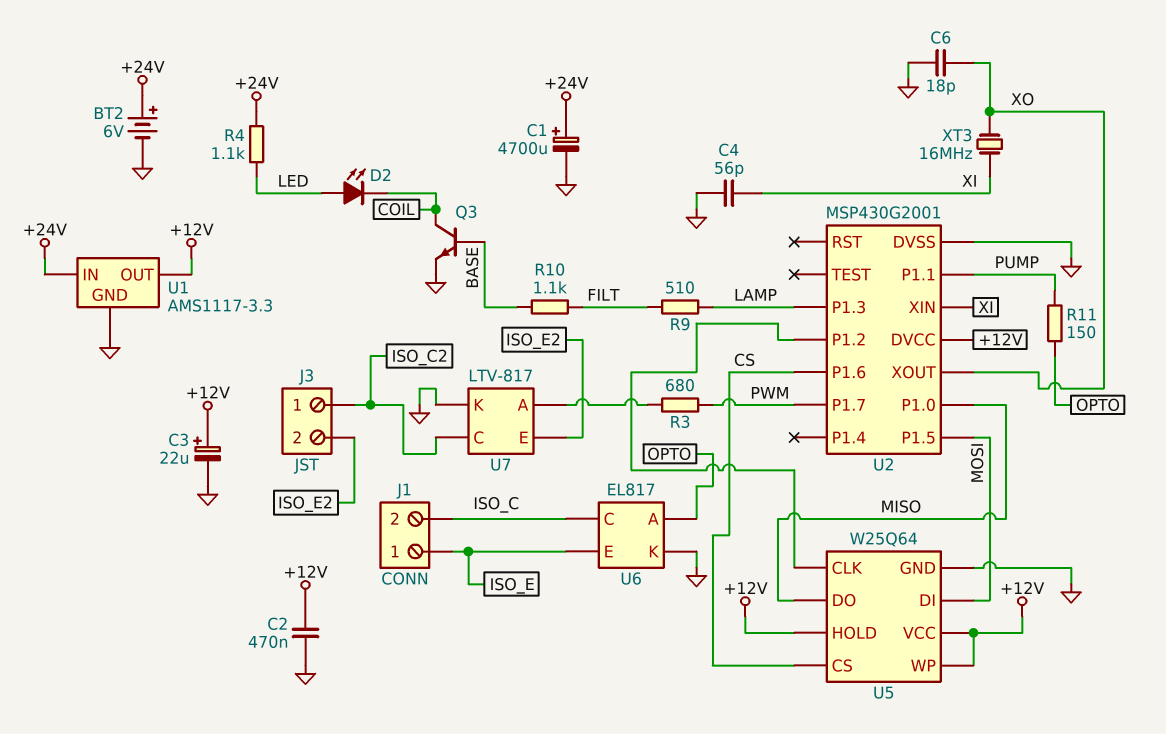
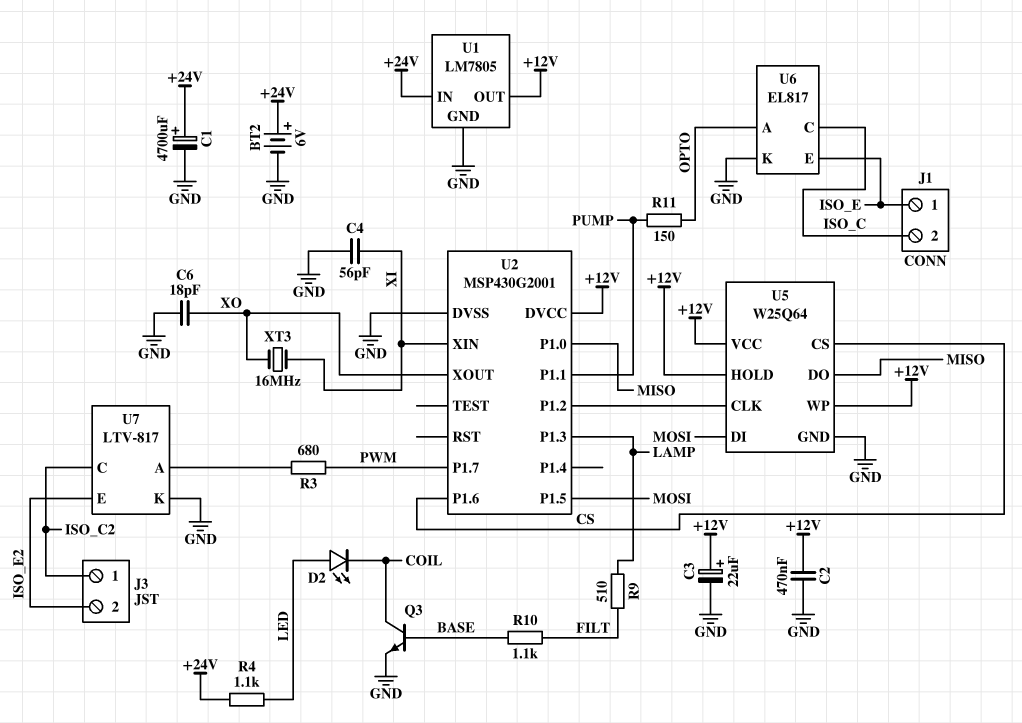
U1: AMS1117-3.3 -> LM7805

